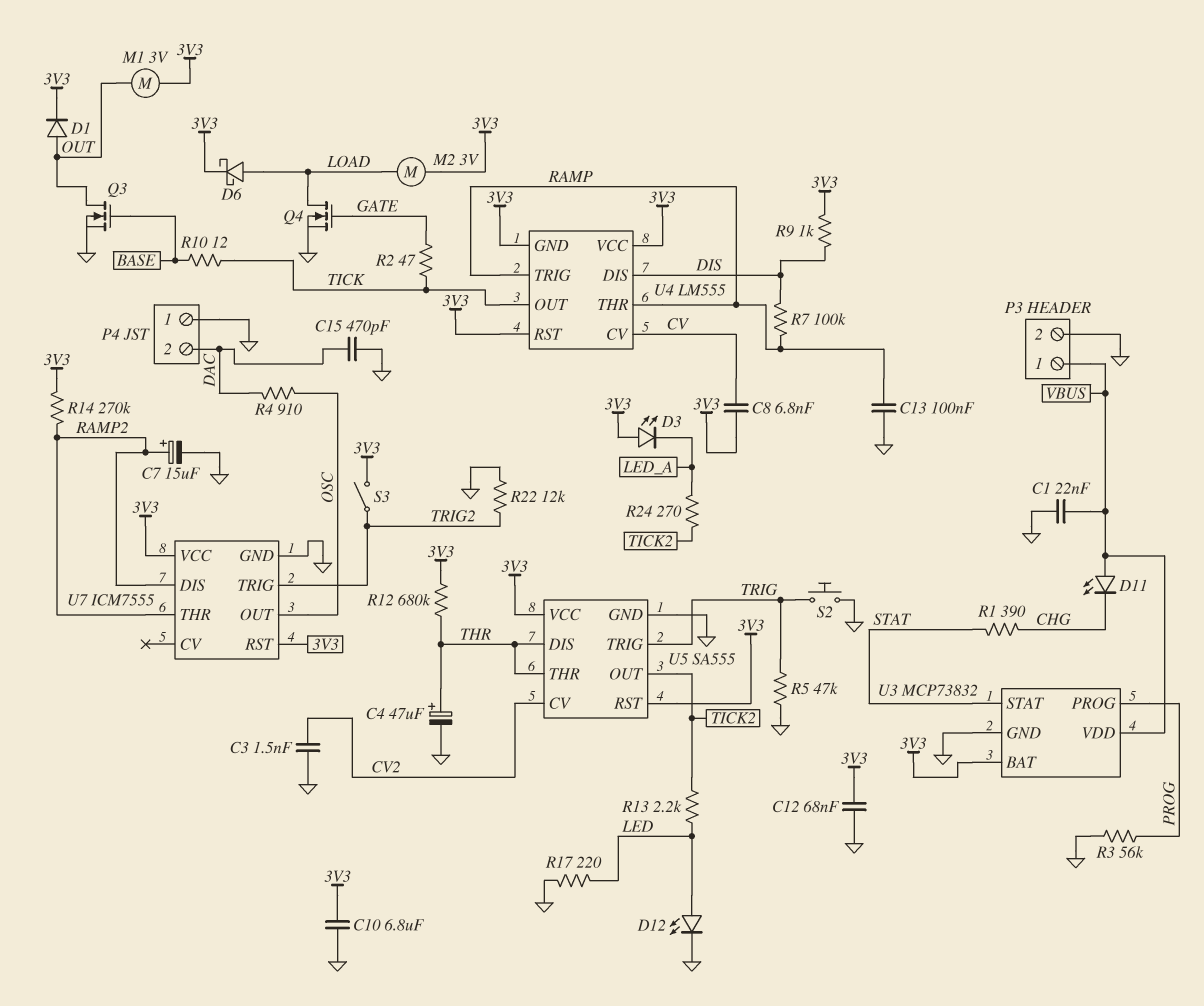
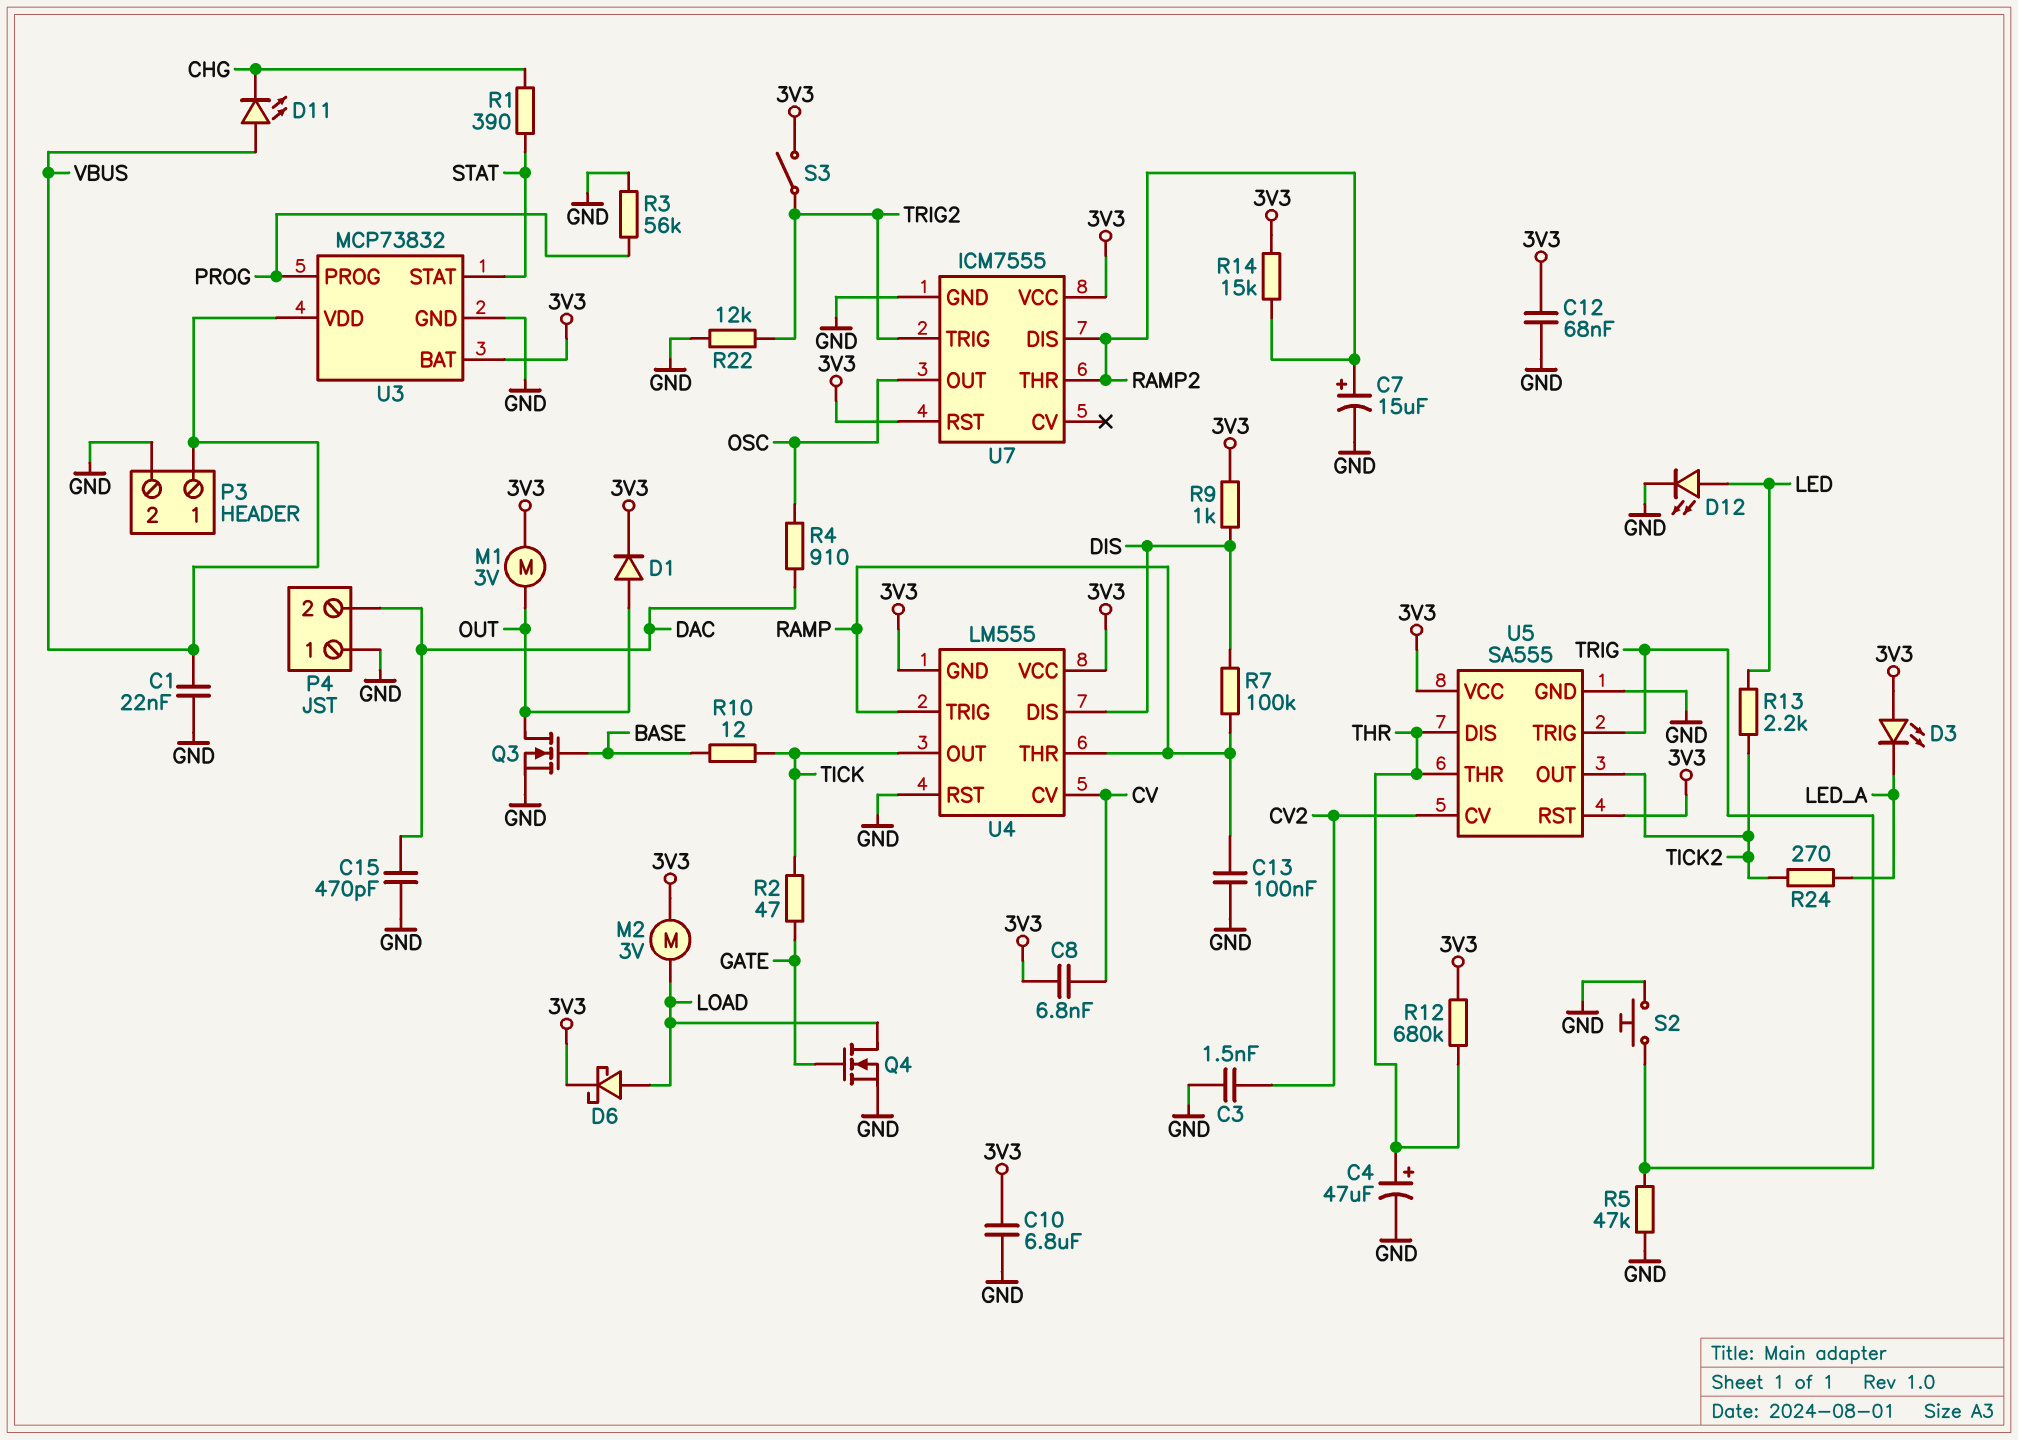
R14: 270k (3V3, RAMP2) -> 15k (3V3, RAMP2)
R17: 220 (GND, LED) -> none
U4 pin RST: 3V3 -> GND

